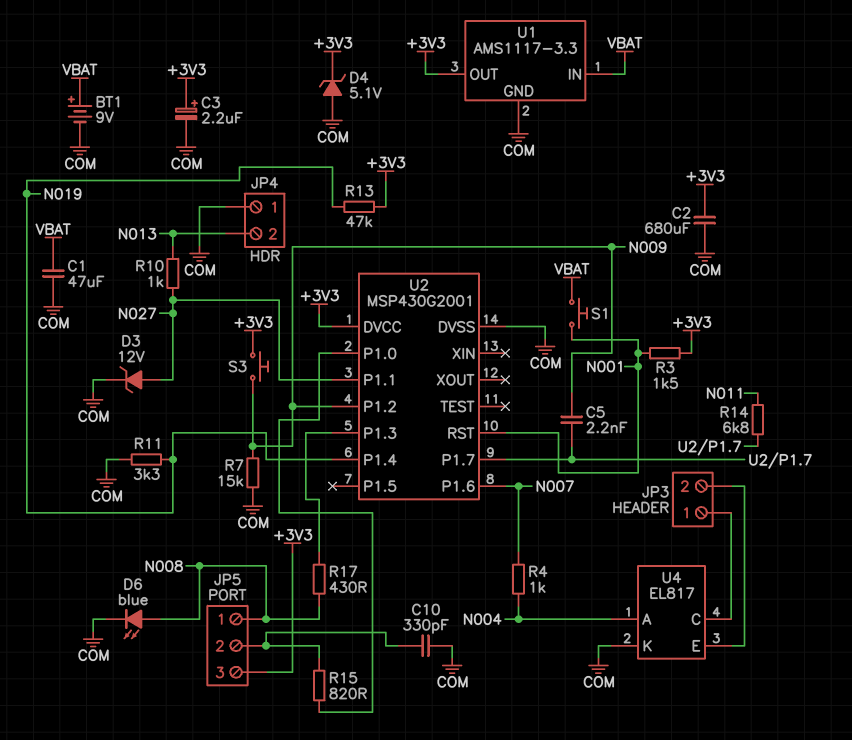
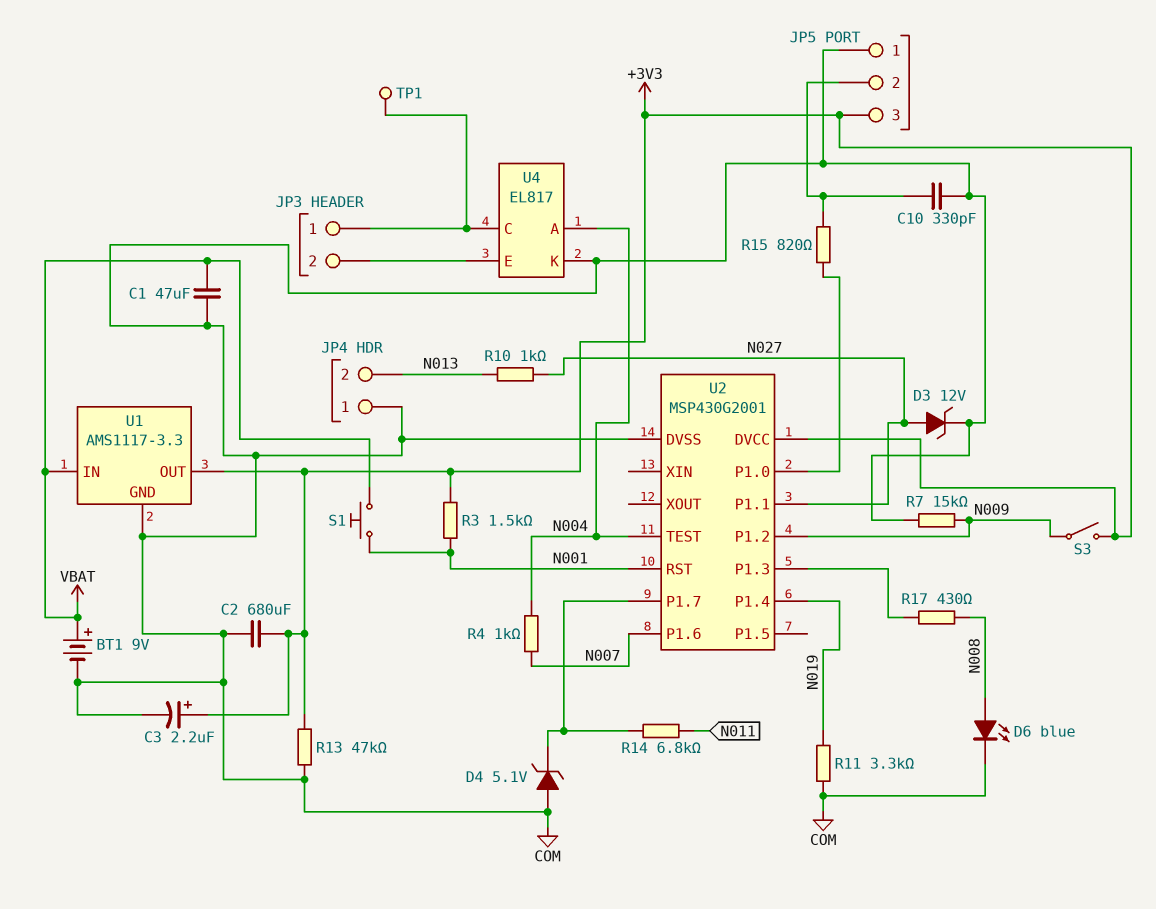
C5: 2.2nF (N009, U2/P1.7) -> none
D4: zener 5.1V (A COM, K +3V3) -> zener 5.1V (A COM, K U2/P1.7)
JP5 pin 1: N008 -> COM
R13: 47k (+3V3, N019) -> 47k (+3V3, COM)
S3: button (+3V3, N009) -> switch (+3V3, N009)
TP1: none -> test point (JP3/1)
U2 pin TEST: none -> N004

